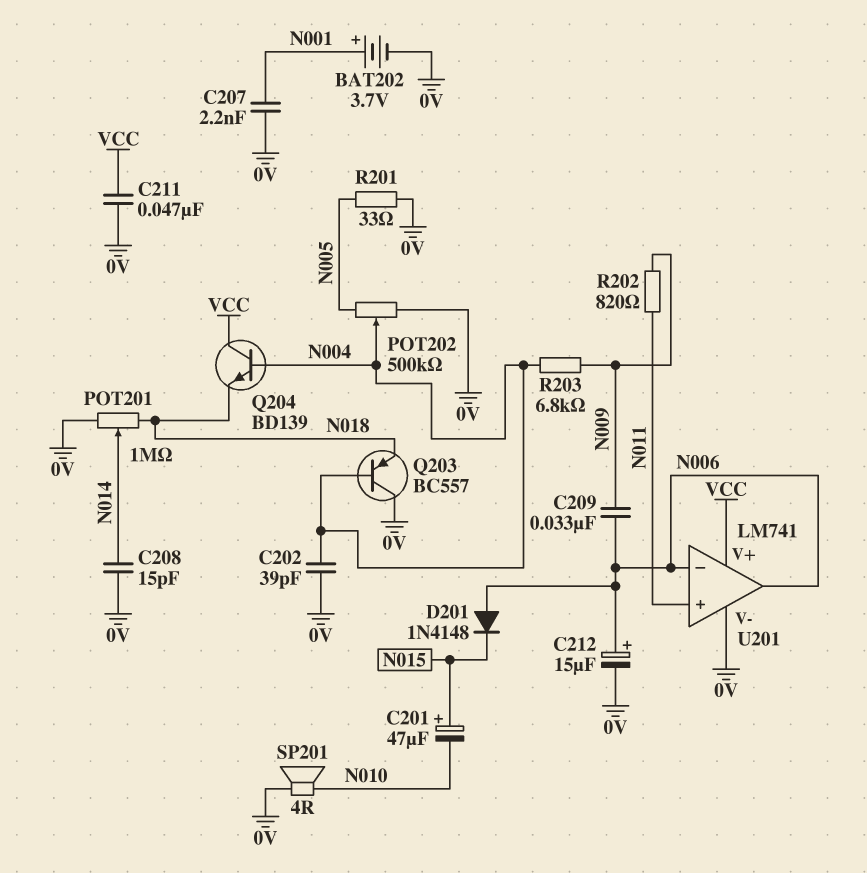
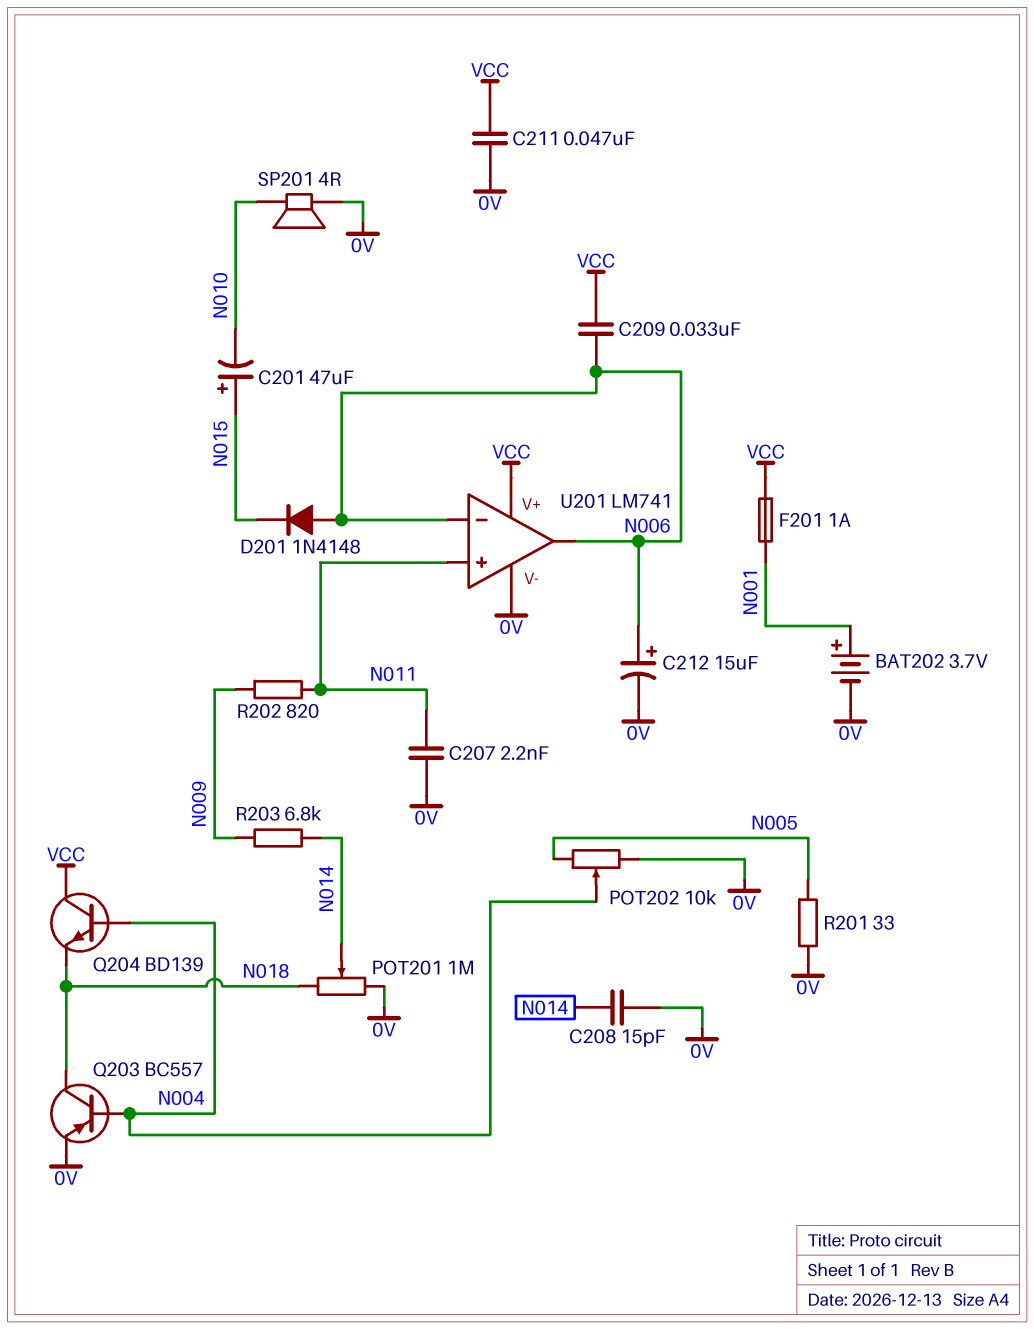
C202: 39pF (0V, N004) -> none
C207: 2.2nF (0V, N001) -> 2.2nF (0V, N011)
C209: 33nF (N006, N009) -> 33nF (N006, VCC)
F201: none -> 1A (N001, VCC)
POT202: 500k (0V, N005, wiper N004) -> 10k (0V, N005, wiper N004)
Q203: PNP BC557 (B N004, C 0V, E N018) -> PNP BC557 (B N004, C N018, E 0V)
R203: 6.8k (N004, N009) -> 6.8k (N009, N014)

